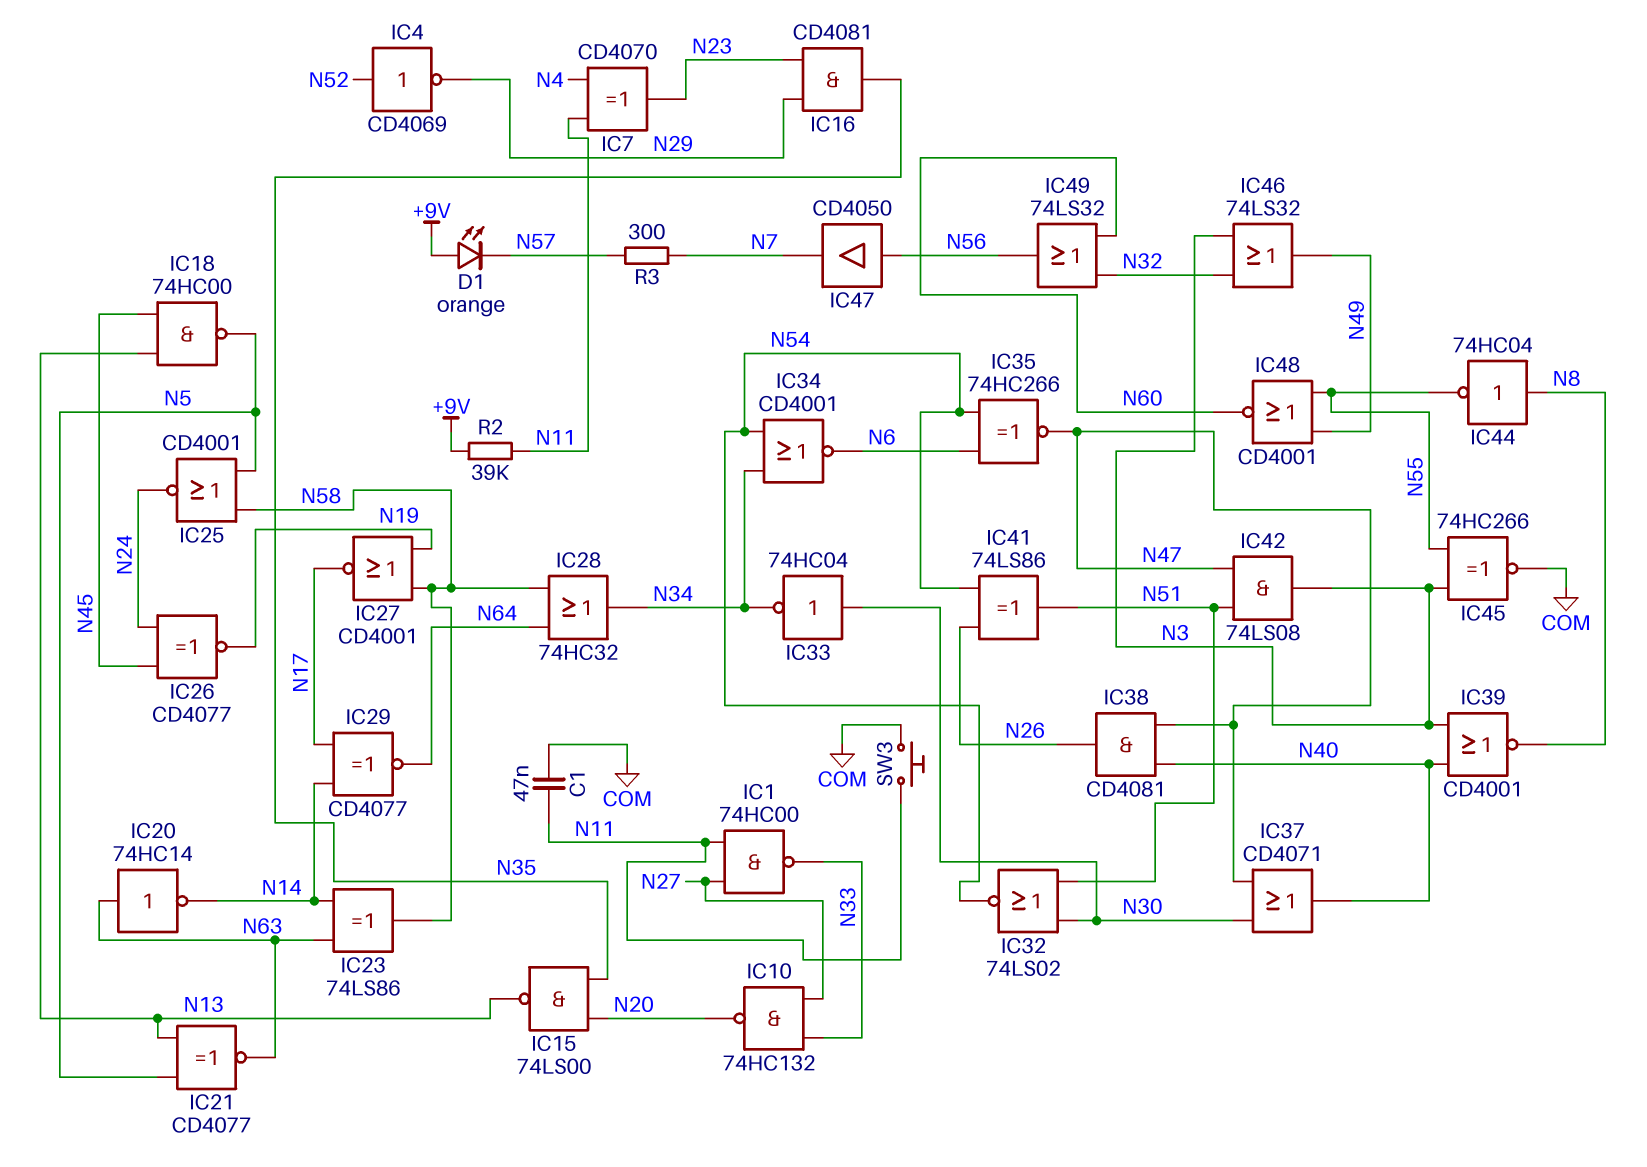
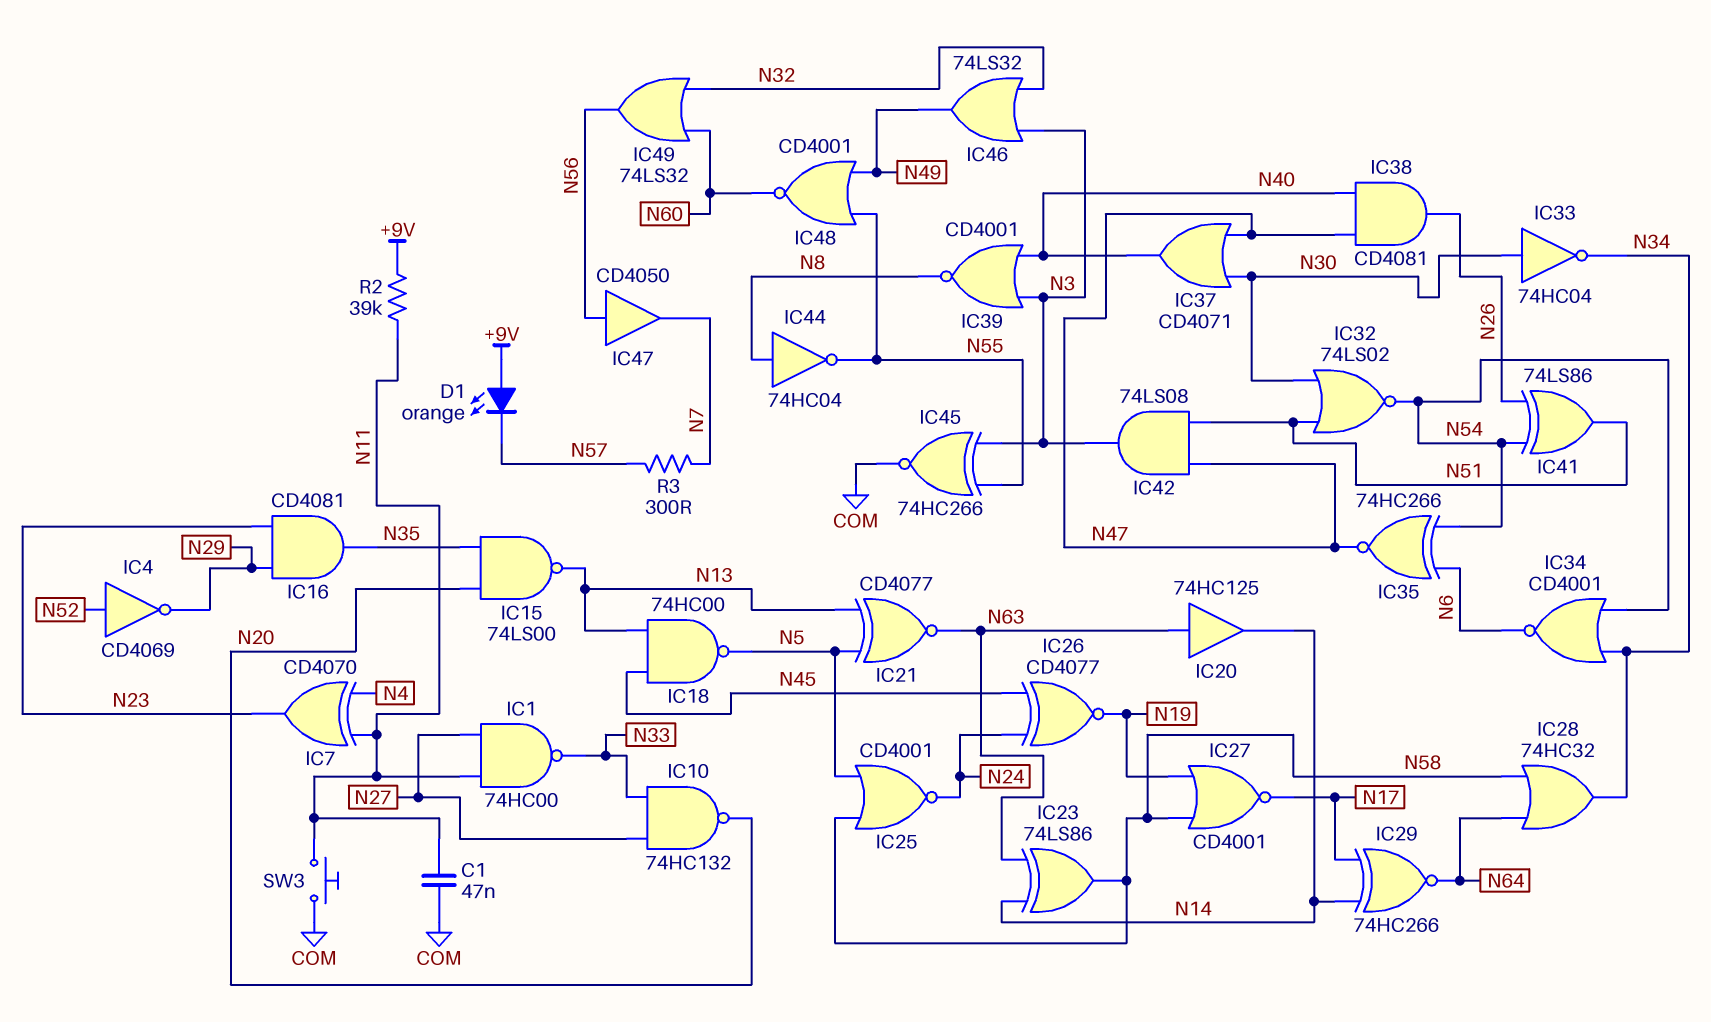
IC20: NOT 74HC14 (in N63, out N14) -> buffer 74HC125 (in N63, out N14)
IC29: XNOR CD4077 (in N14, in N17, out N64) -> XNOR 74HC266 (in N14, in N17, out N64)

